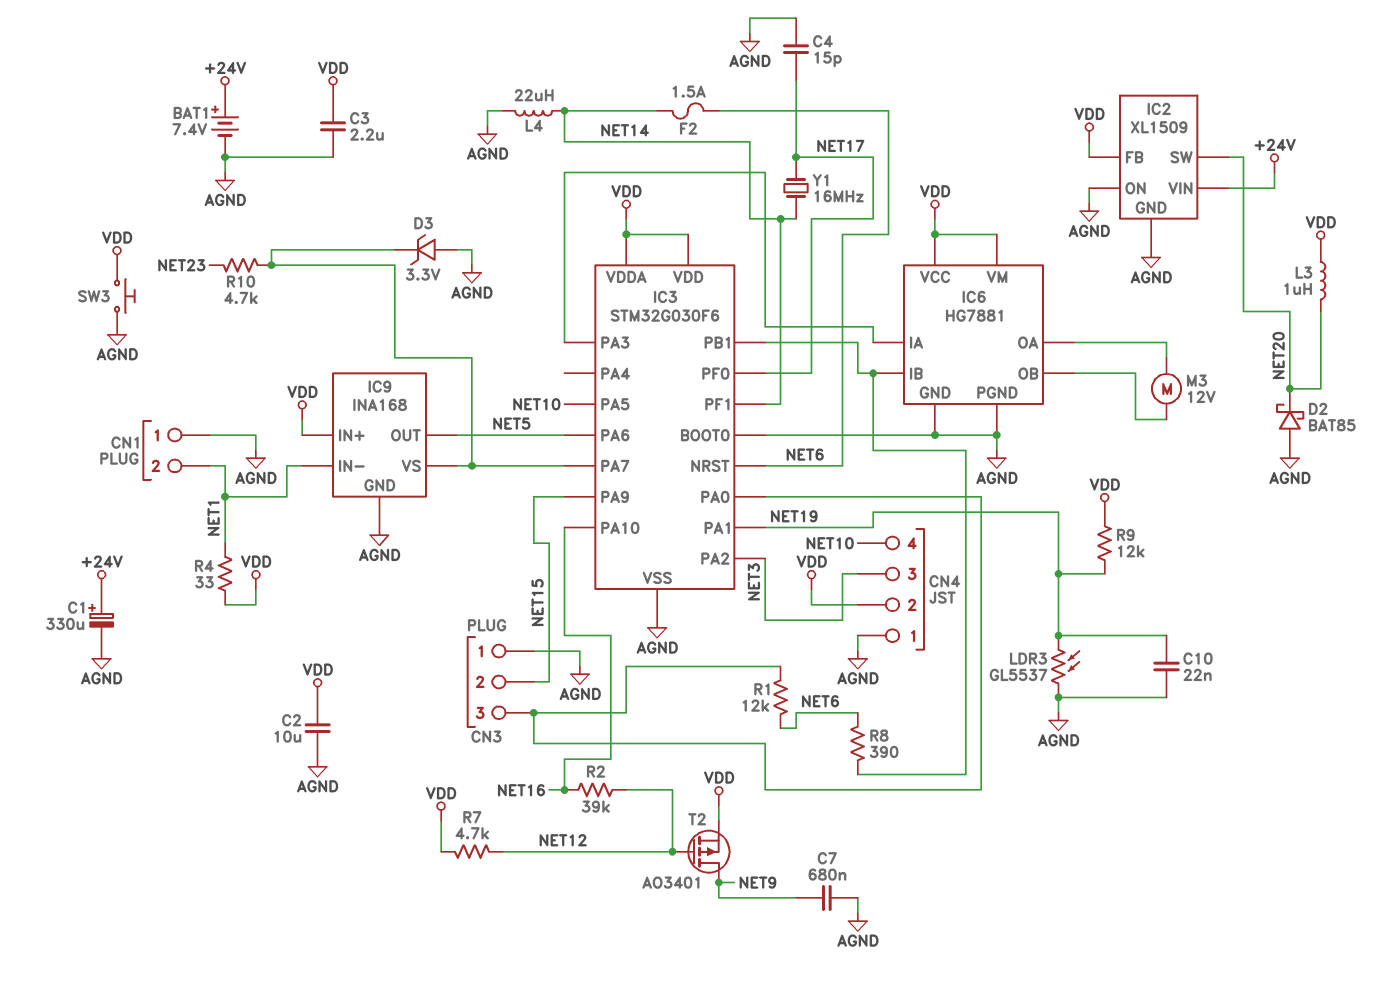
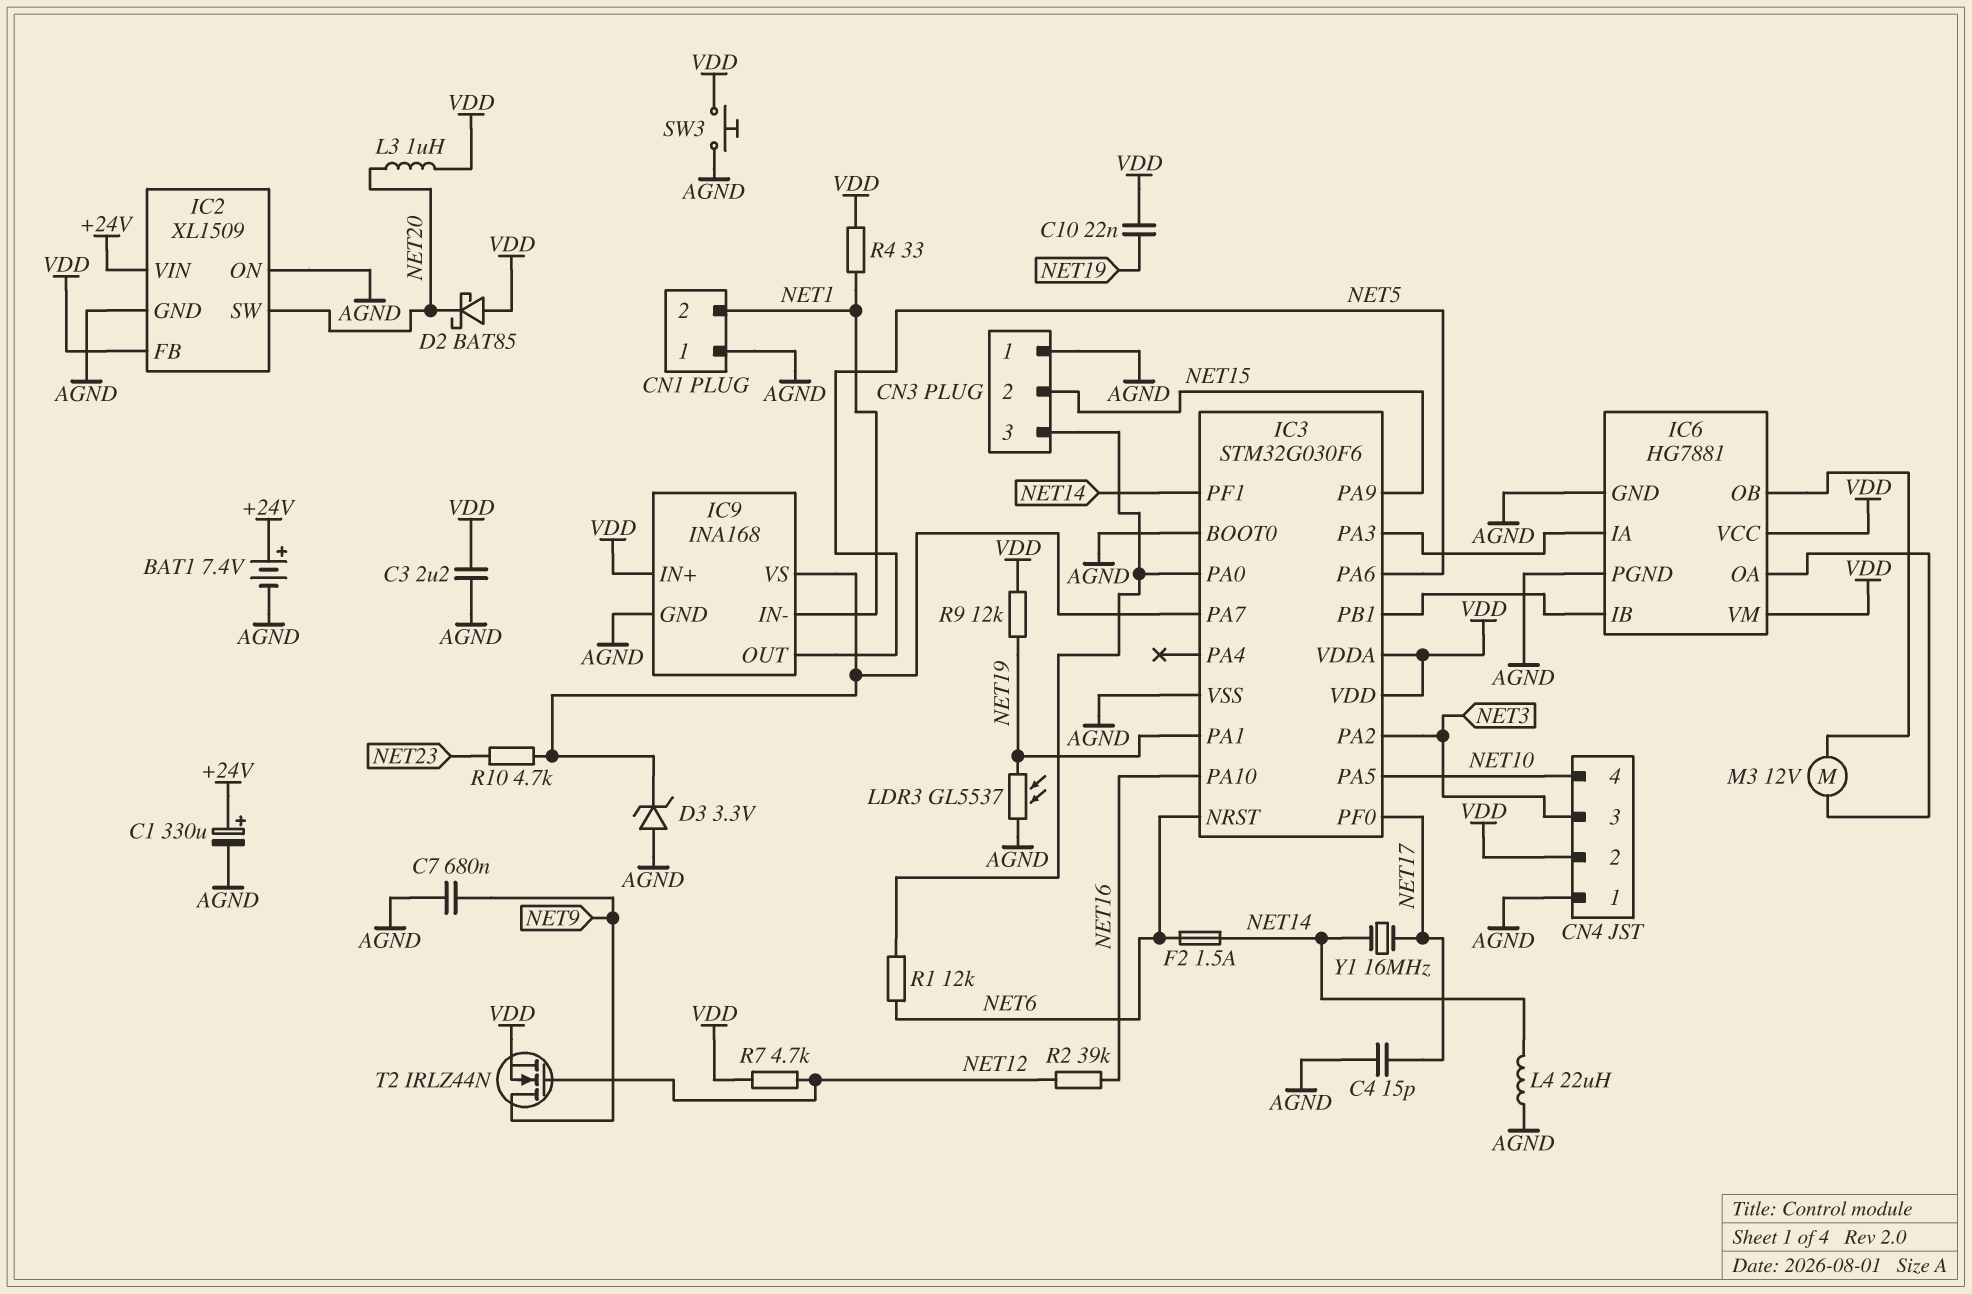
C2: 10uF (AGND, VDD) -> none
C10: 22nF (AGND, NET19) -> 22nF (NET19, VDD)
D2: schottky BAT85 (A AGND, K NET20) -> schottky BAT85 (A VDD, K NET20)
R8: 390 (IC3/PB1, NET6) -> none
T2: PMOS AO3401 (G NET12, D NET9, S VDD) -> NMOS IRLZ44N (G NET12, D NET9, S VDD)

